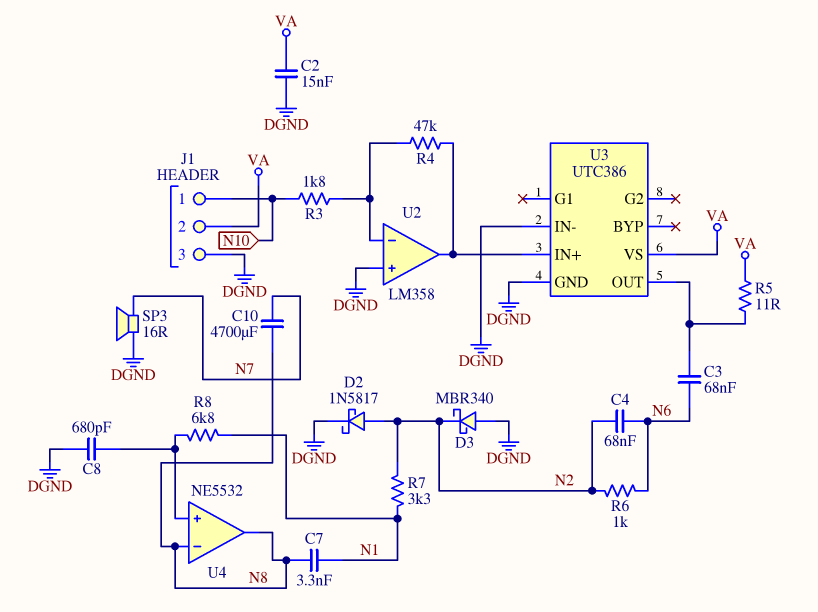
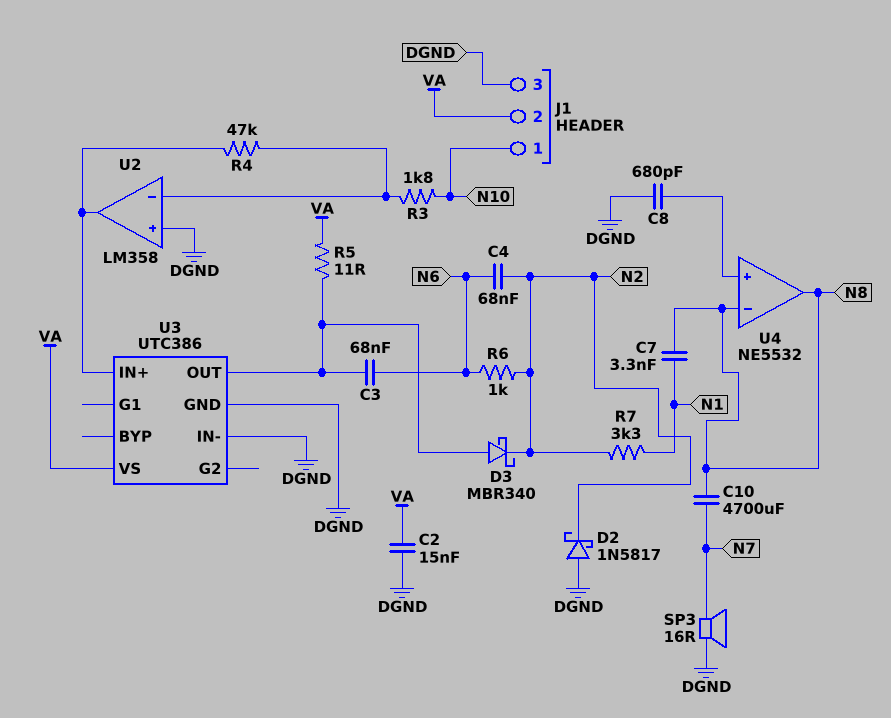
D2: schottky 1N5817 (A N2, K DGND) -> schottky 1N5817 (A DGND, K N2)
D3: schottky MBR340 (A DGND, K N2) -> schottky MBR340 (A U3/OUT, K N2)
R8: 6.8k (N1, U4/in+) -> none

